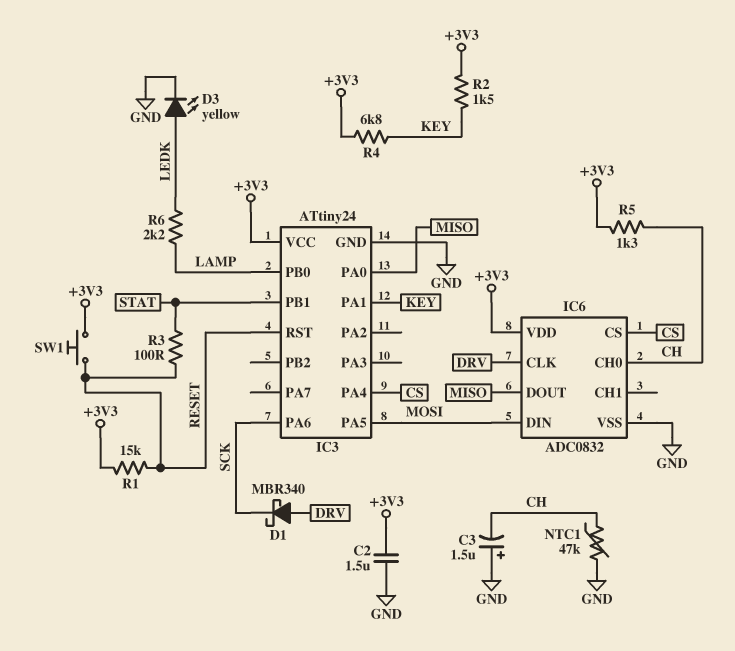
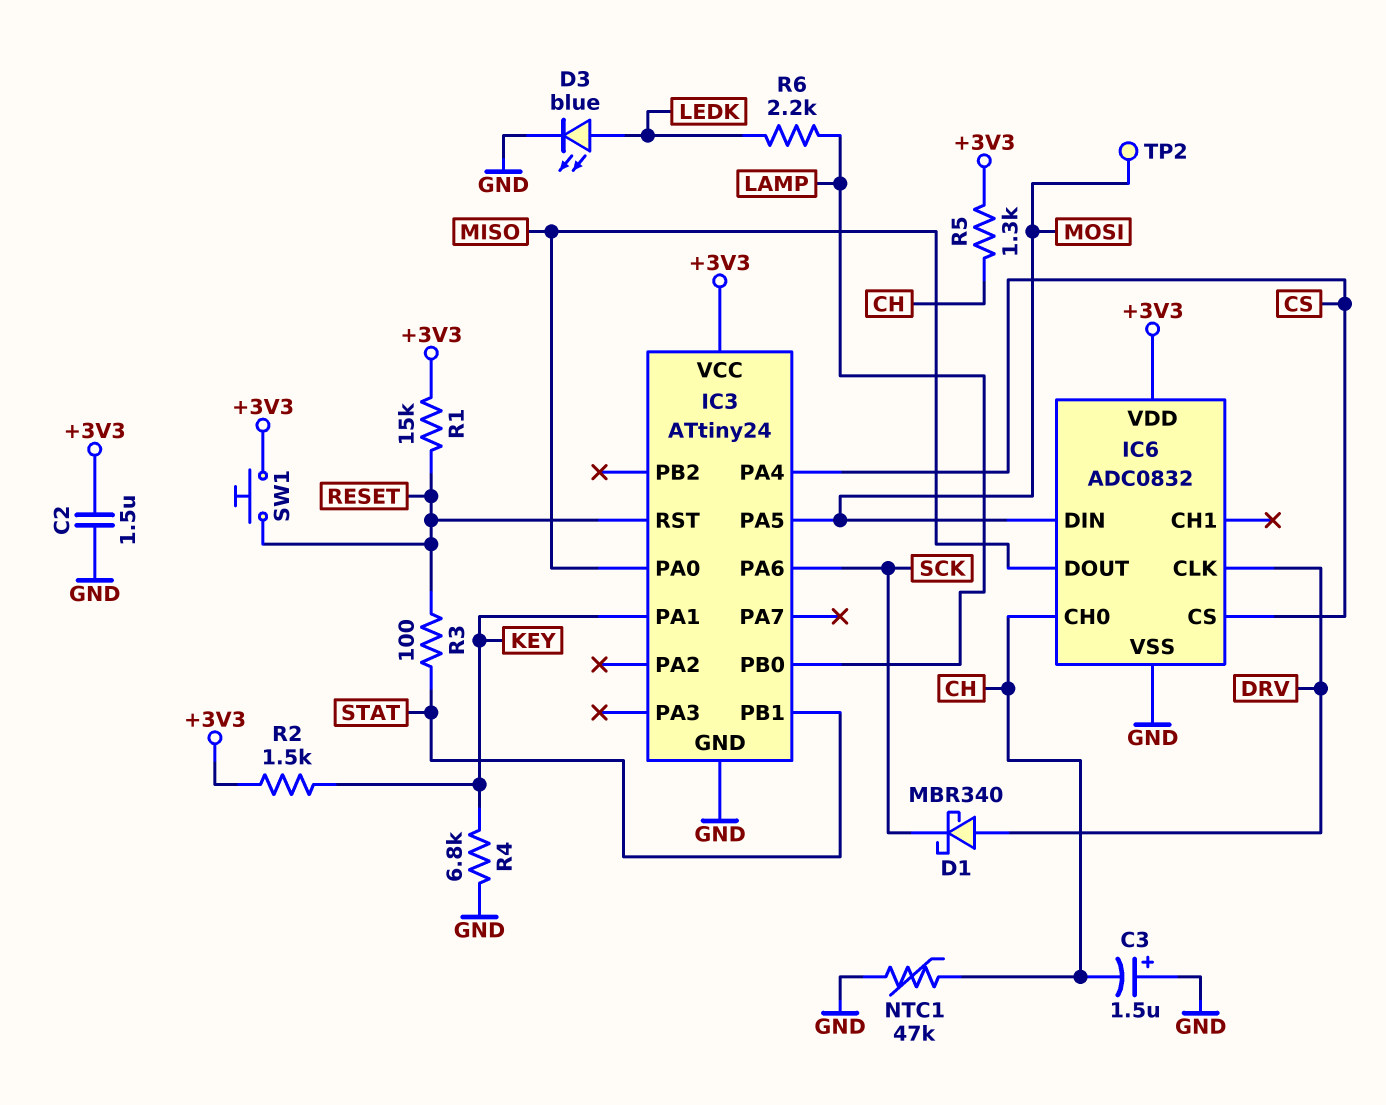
D3: LED yellow (A LEDK, K GND) -> LED blue (A LEDK, K GND)
R4: 6.8k (+3V3, KEY) -> 6.8k (GND, KEY)
TP2: none -> test point (MOSI)

